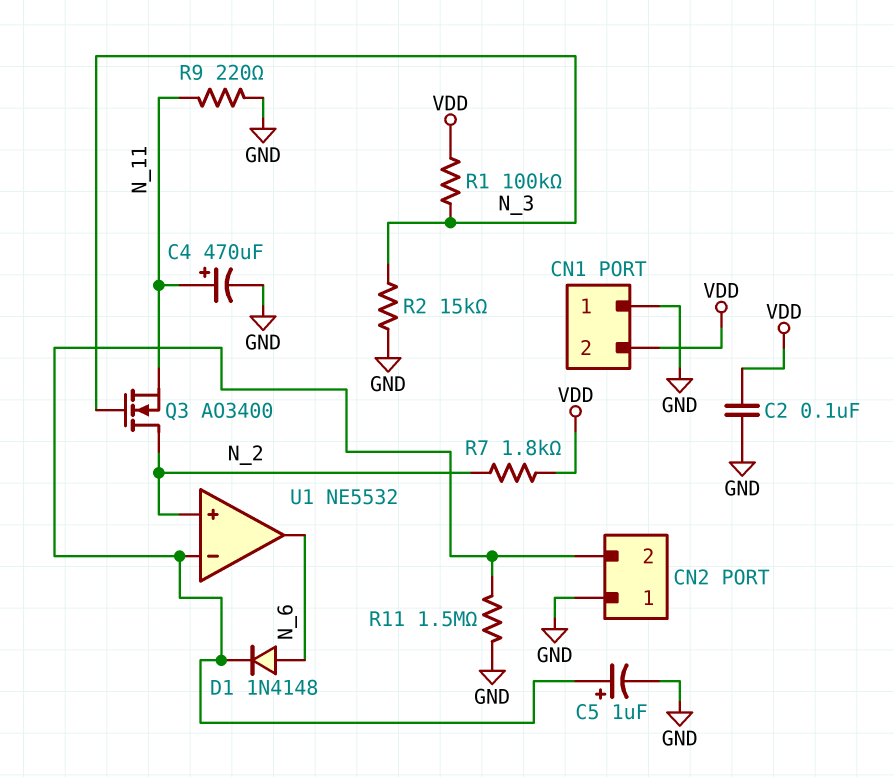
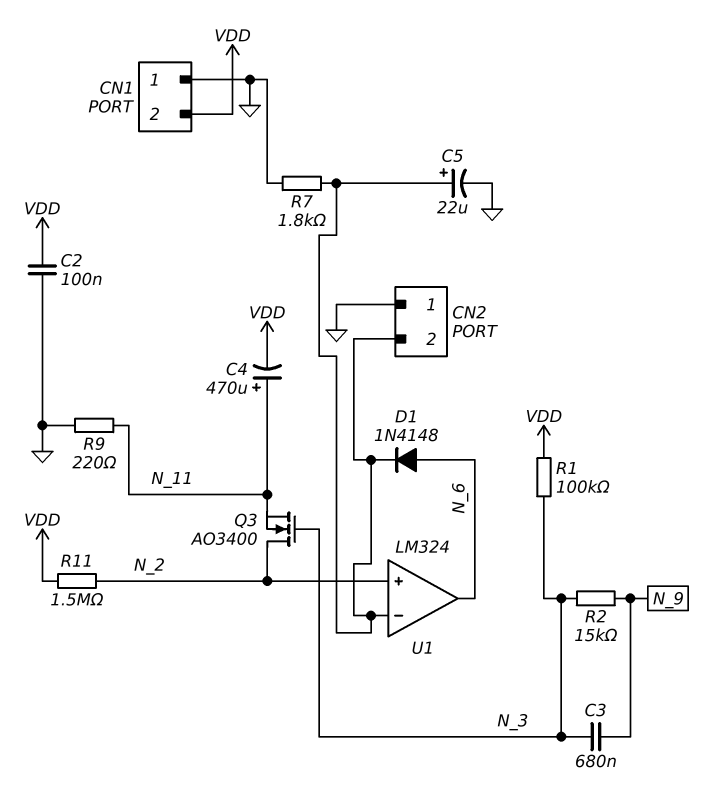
C3: none -> 680nF (N_3, N_9)
C4: 470uF (plus N_11, minus GND) -> 470uF (plus N_11, minus VDD)
C5: 1uF (plus CN2/2, minus GND) -> 22uF (plus CN2/2, minus GND)
R2: 15k (GND, N_3) -> 15k (N_3, N_9)
R7: 1.8k (N_2, VDD) -> 1.8k (CN2/2, GND)
R11: 1.5M (CN2/2, GND) -> 1.5M (N_2, VDD)
U1: NE5532 -> LM324

